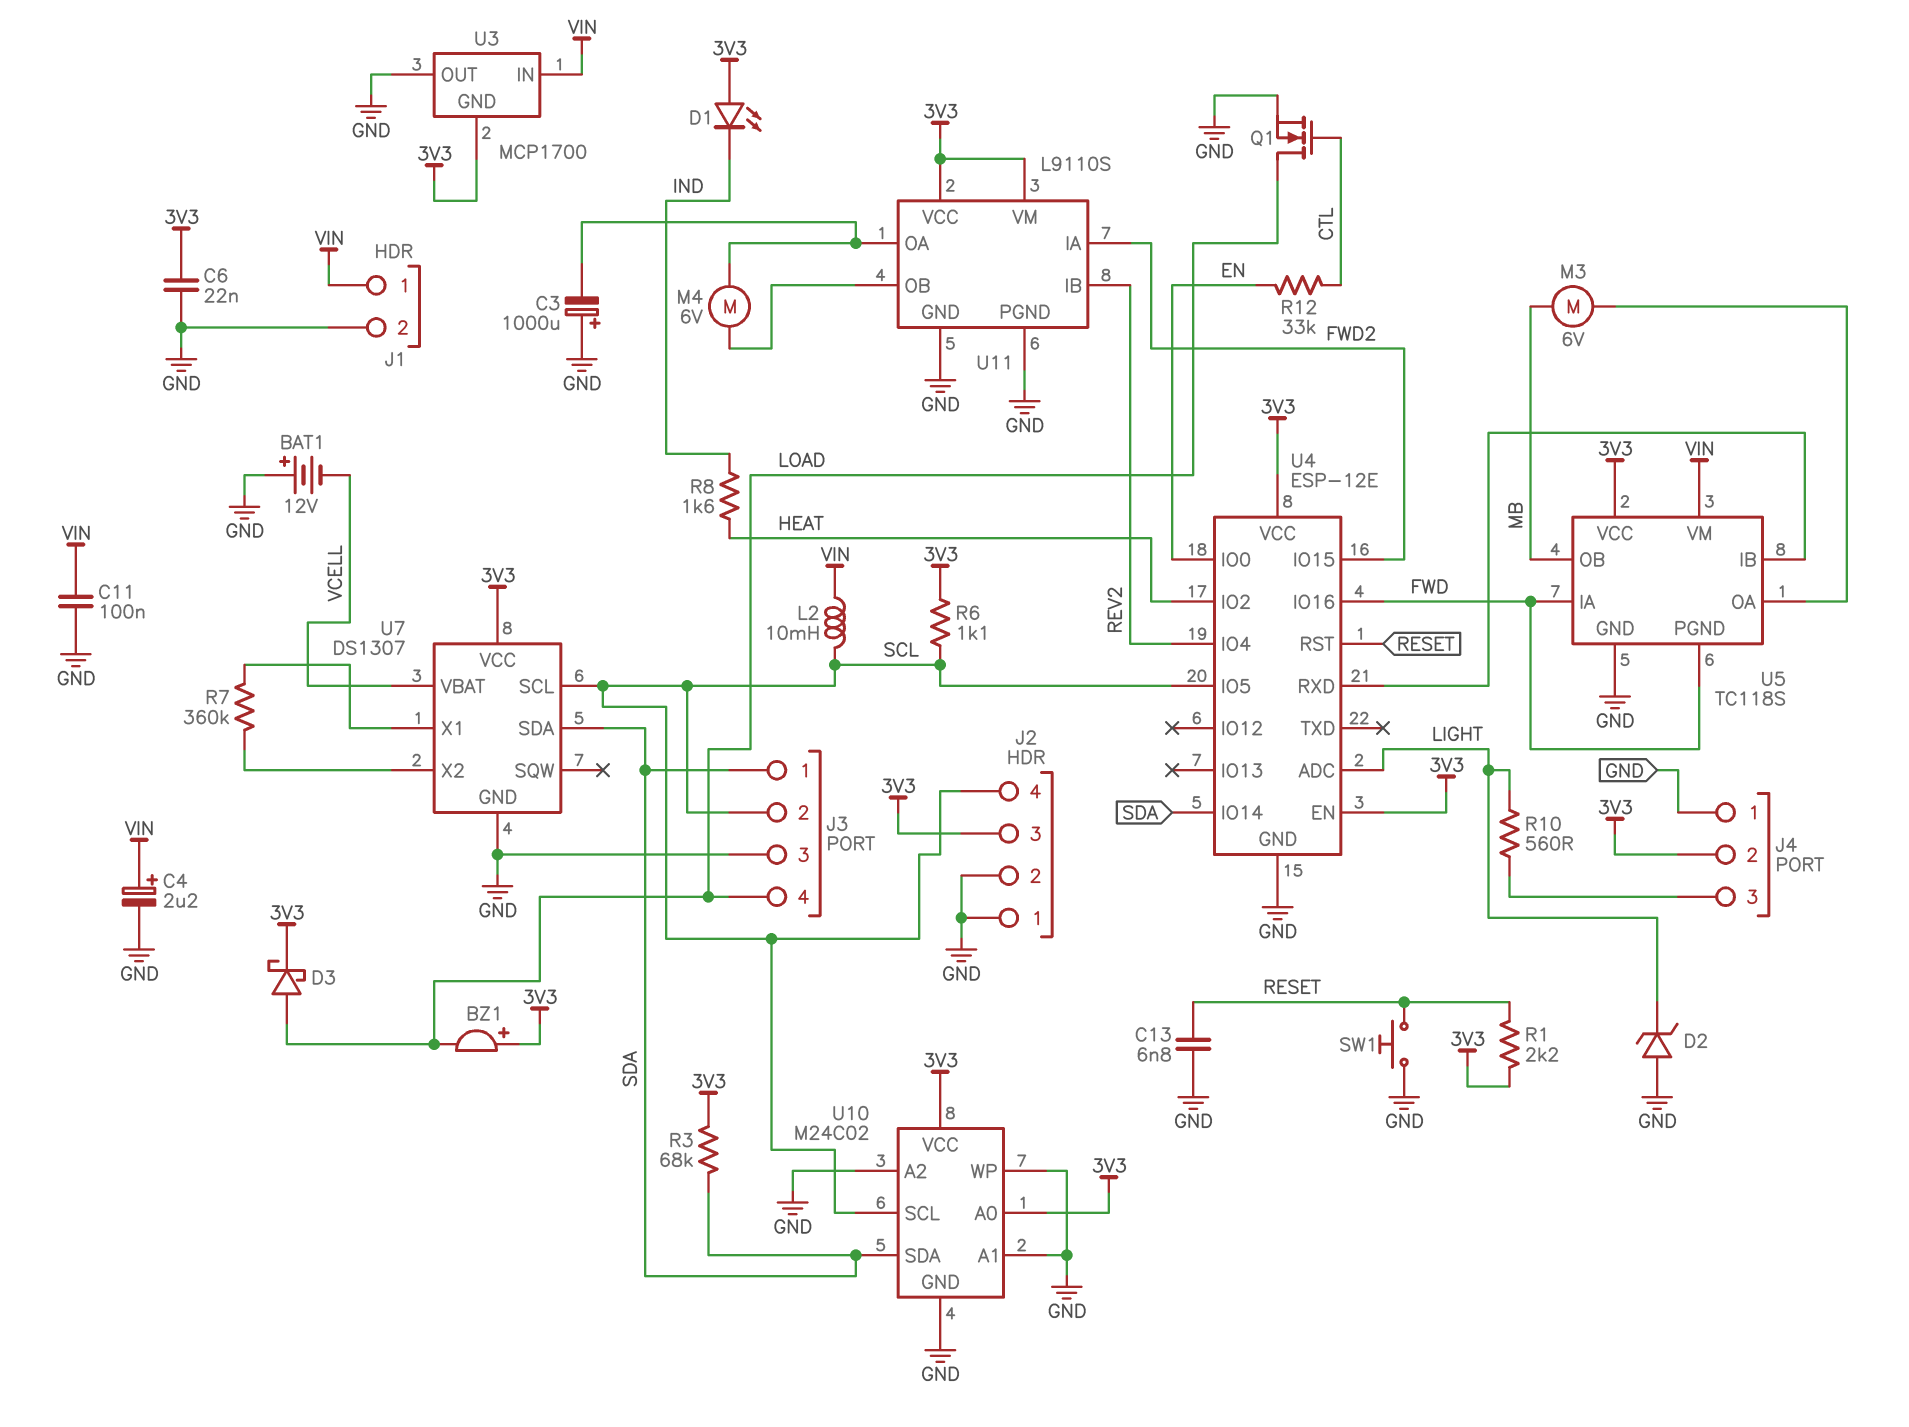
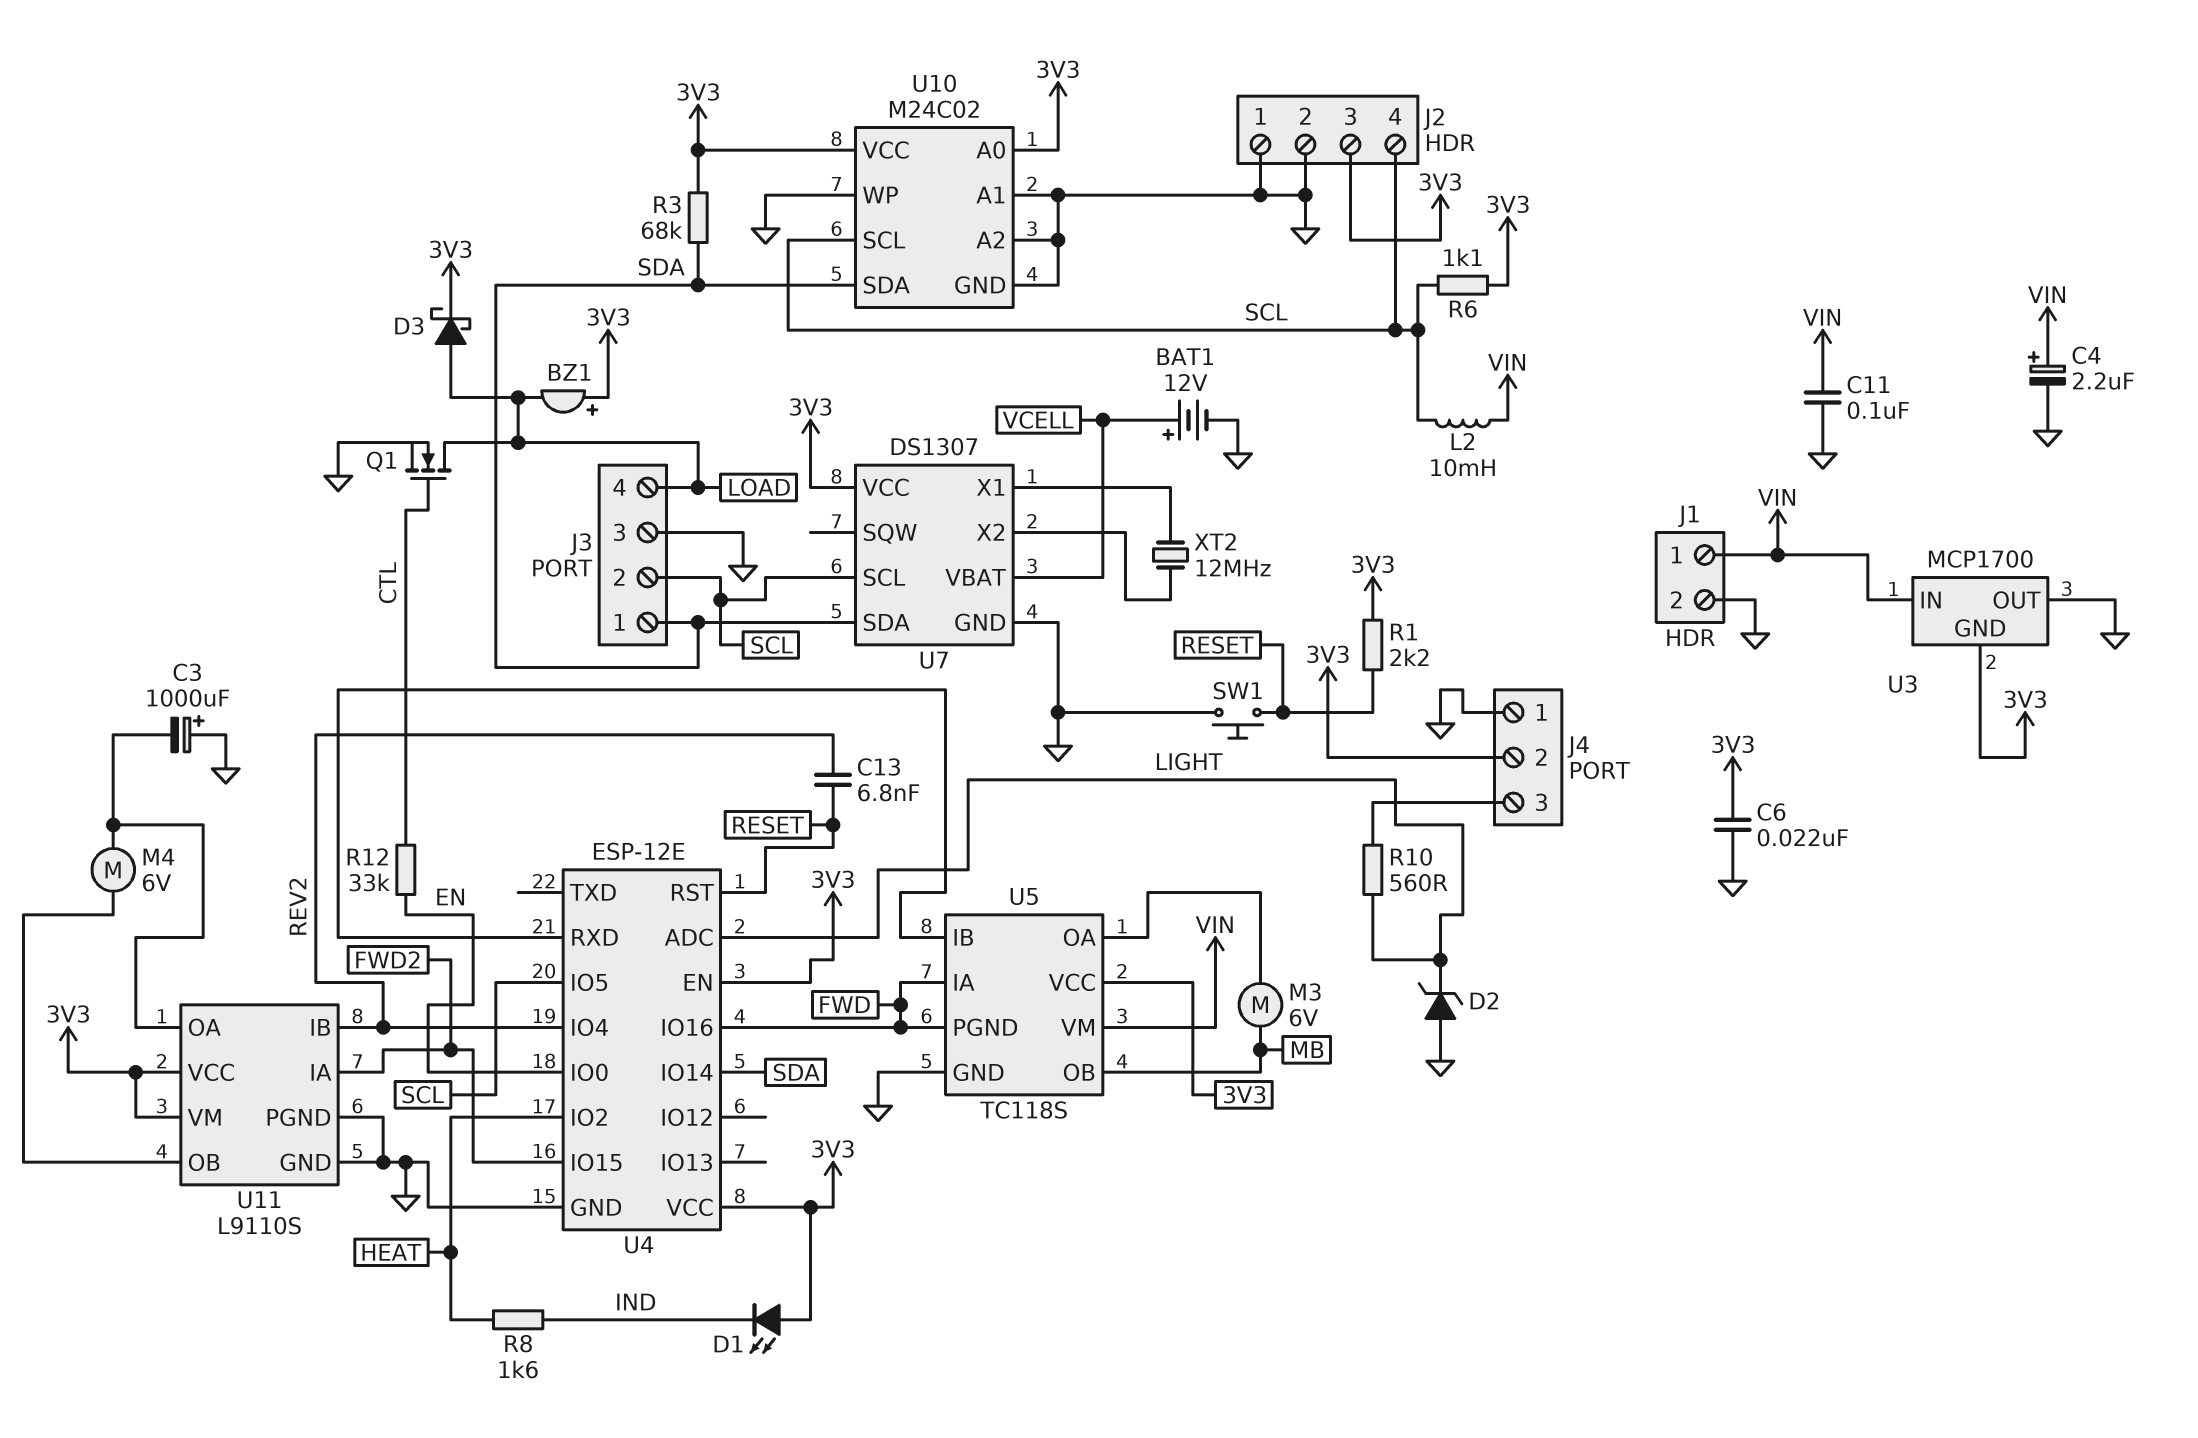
BAT1: 12V (plus GND, minus VCELL) -> 12V (plus VCELL, minus GND)
C13: 6.8nF (GND, RESET) -> 6.8nF (RESET, REV2)
R7: 360k (U7/X1, U7/X2) -> none
XT2: none -> 12MHz (U7/X1, U7/X2)

